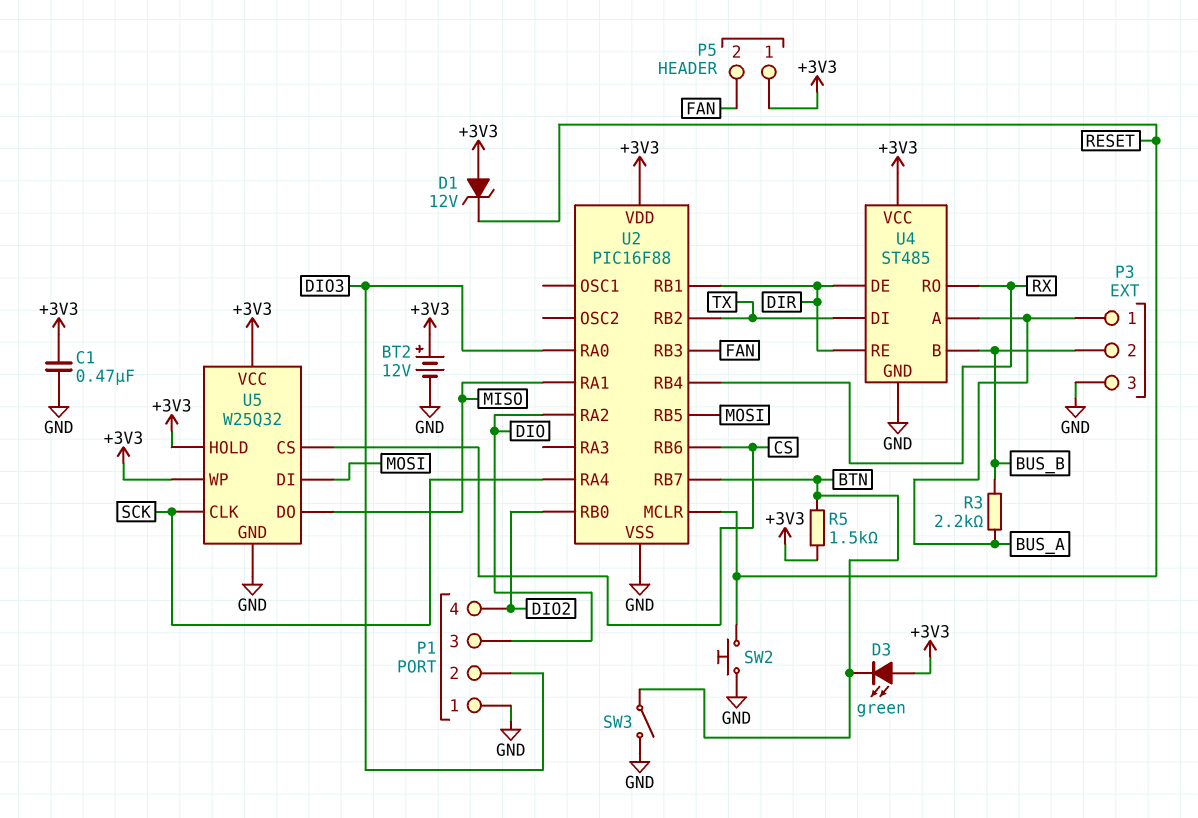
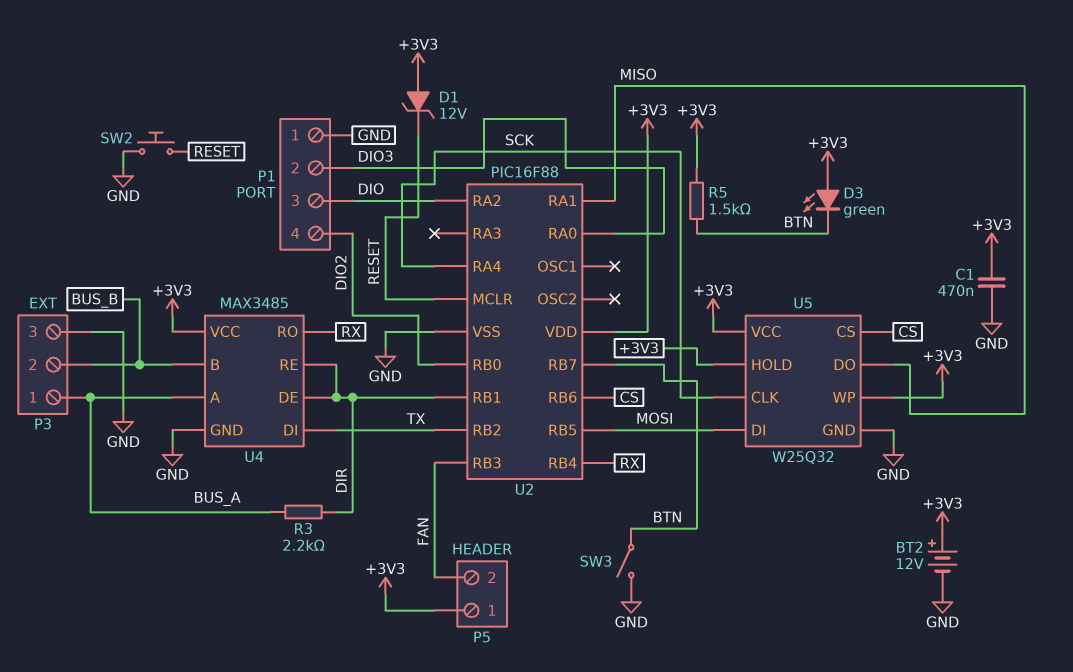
R3: 2.2k (BUS_A, BUS_B) -> 2.2k (BUS_A, DIR)
U4: ST485 -> MAX3485

